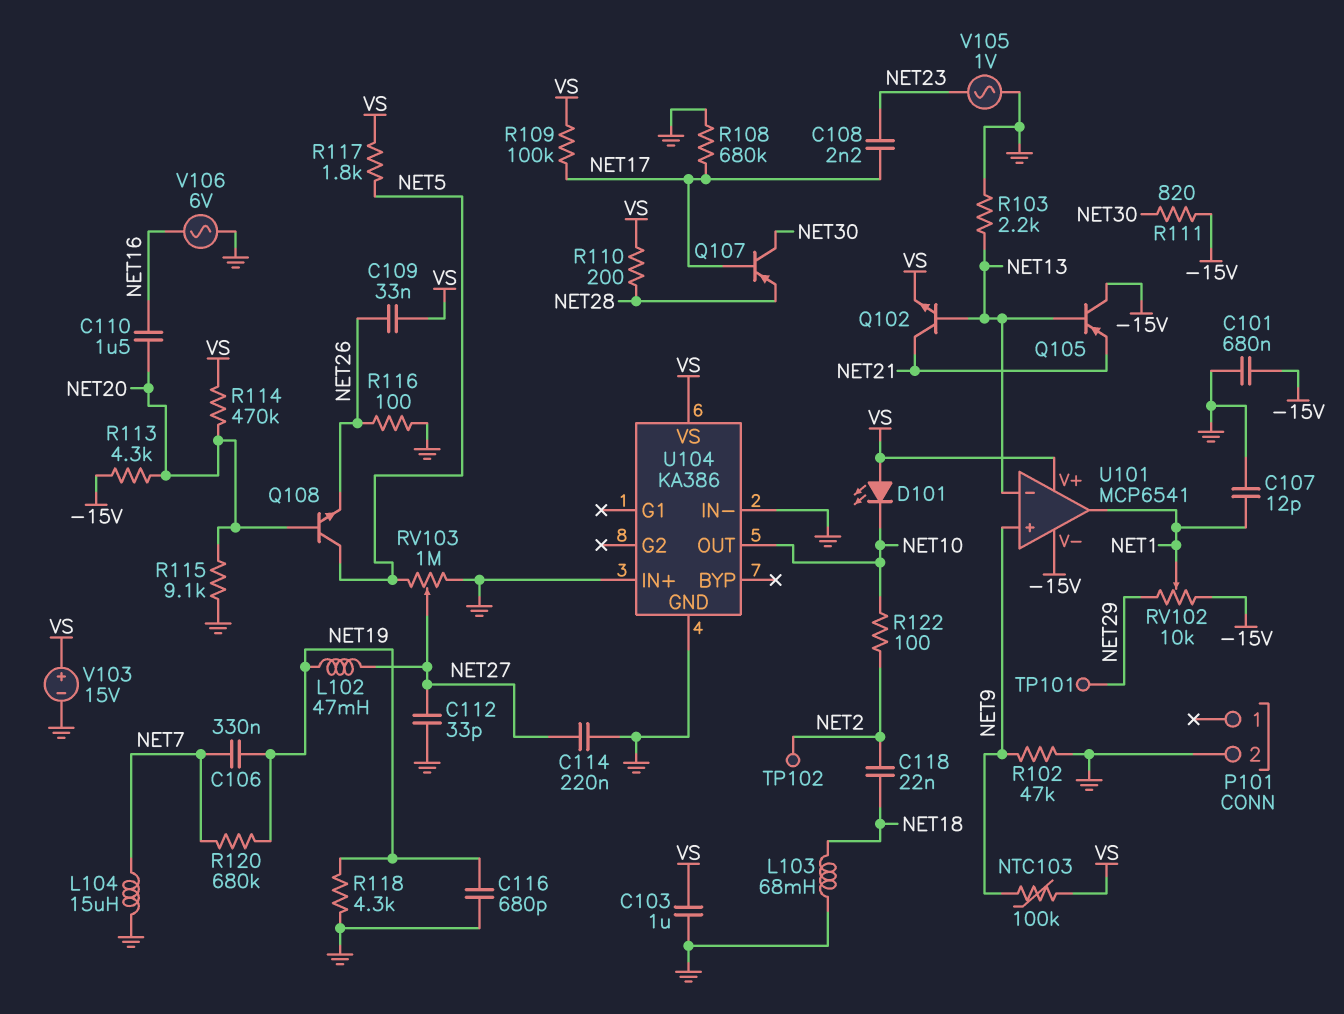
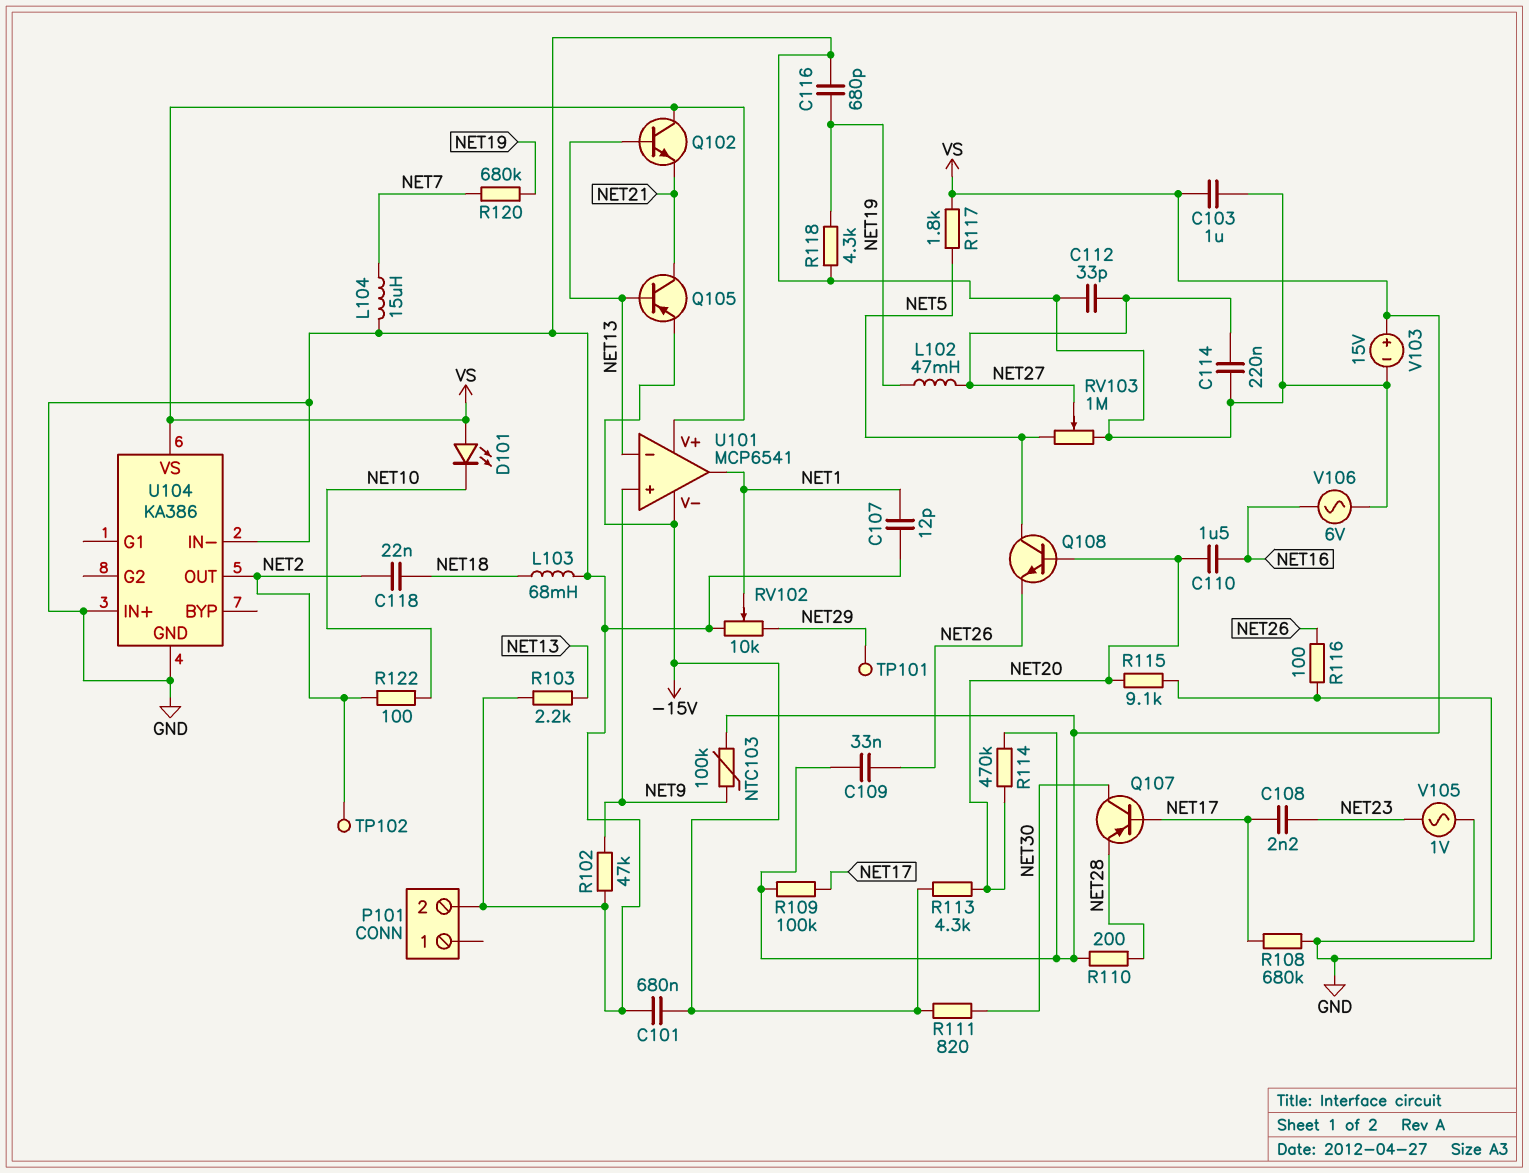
C106: 330nF (NET7, NET19) -> none
Q102: NPN (B NET13, C NET21, E VS) -> NPN (B NET13, C VS, E NET21)
Q105: PNP (B NET13, C -15V, E NET21) -> PNP (B NET13, C NET21, E -15V)
RV102: 10k (-15V, NET29, wiper NET1) -> 10k (GND, NET29, wiper NET1)
U104 pin OUT: NET10 -> NET2

